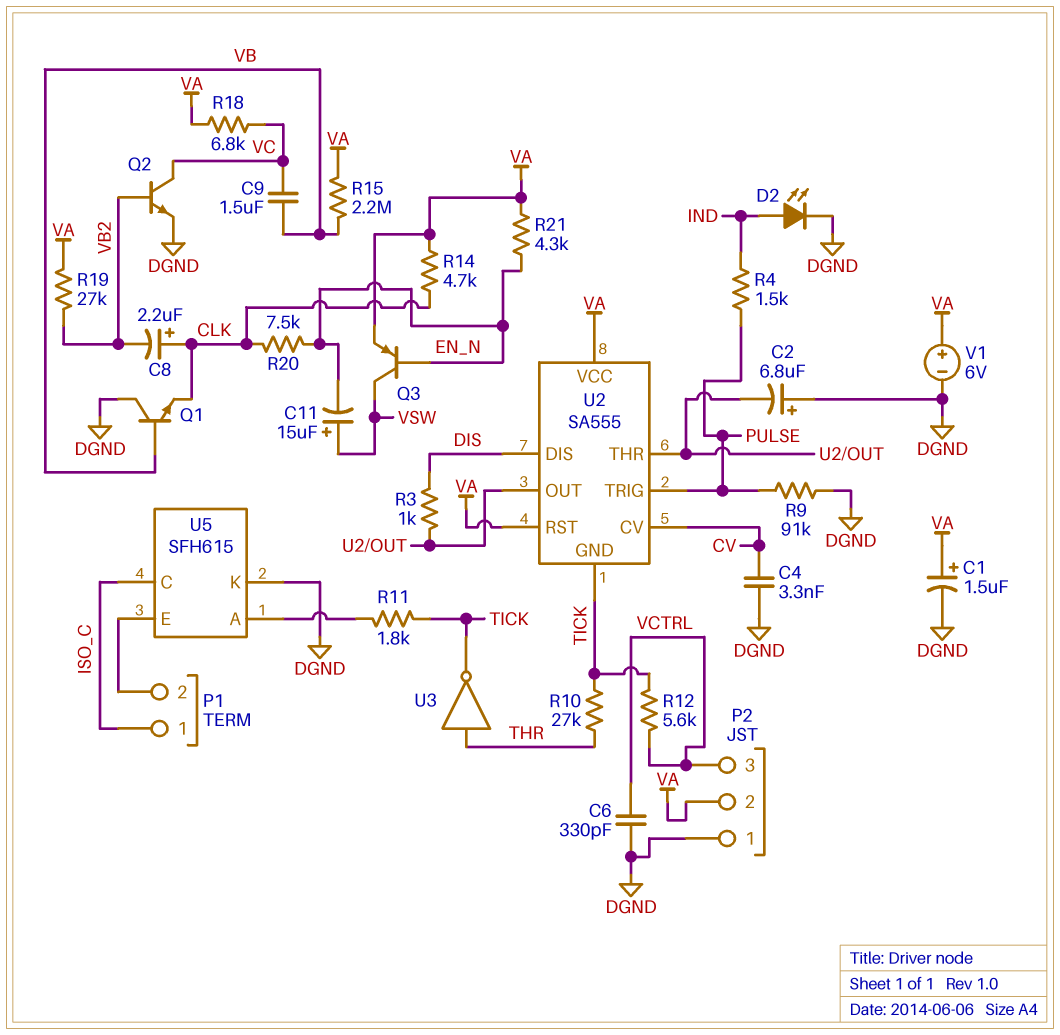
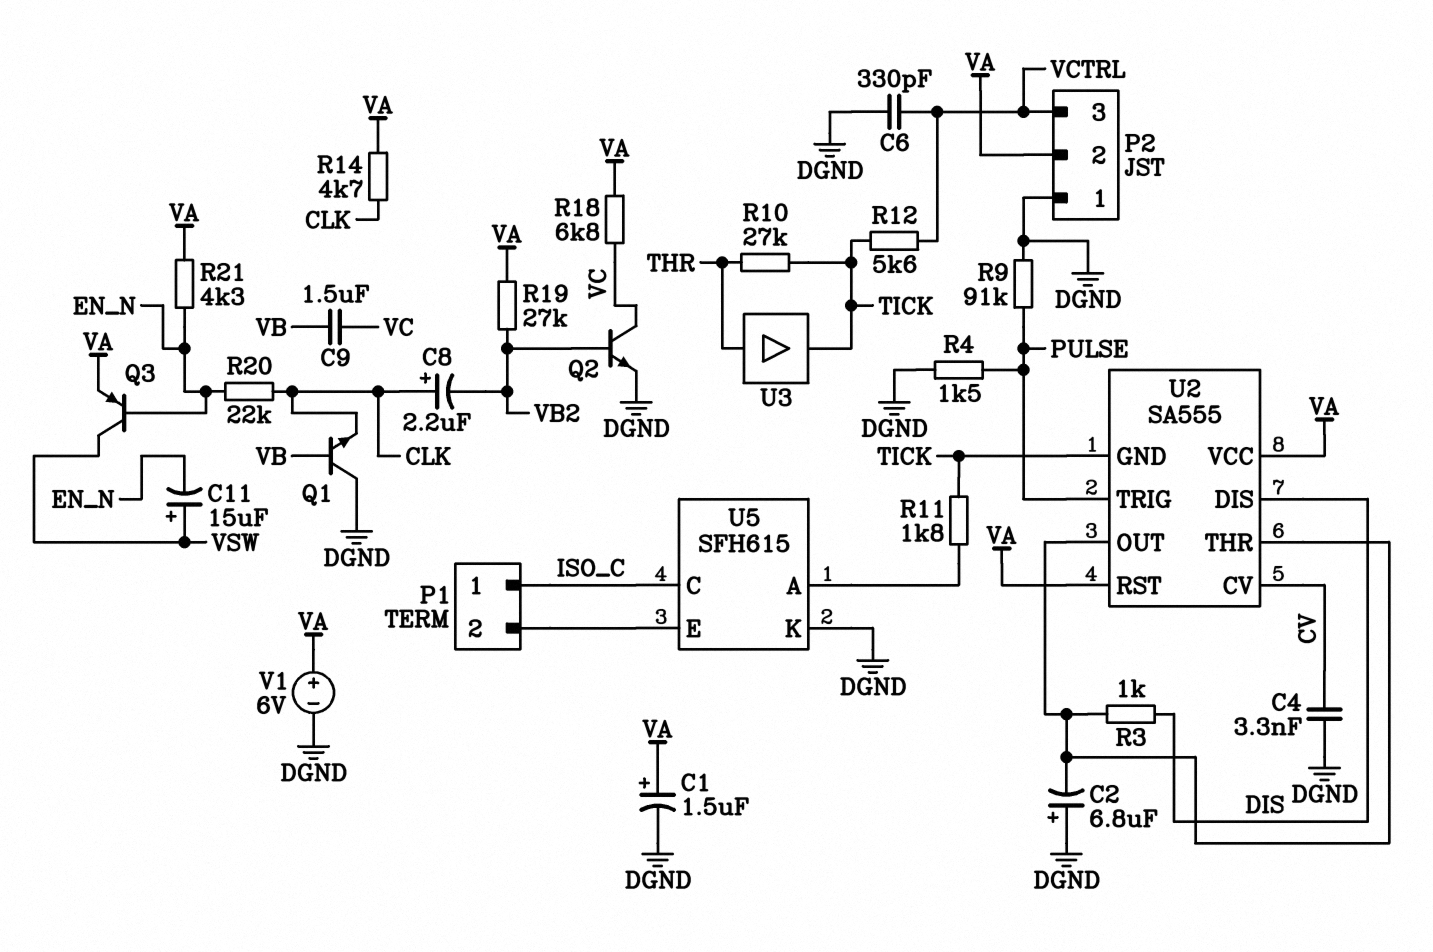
D2: LED (A IND, K DGND) -> none
R4: 1.5k (IND, PULSE) -> 1.5k (DGND, PULSE)
R15: 2.2M (VA, VB) -> none
R20: 7.5k (CLK, EN_N) -> 22k (CLK, EN_N)
U3: NOT (in THR, out TICK) -> buffer (in THR, out TICK)

